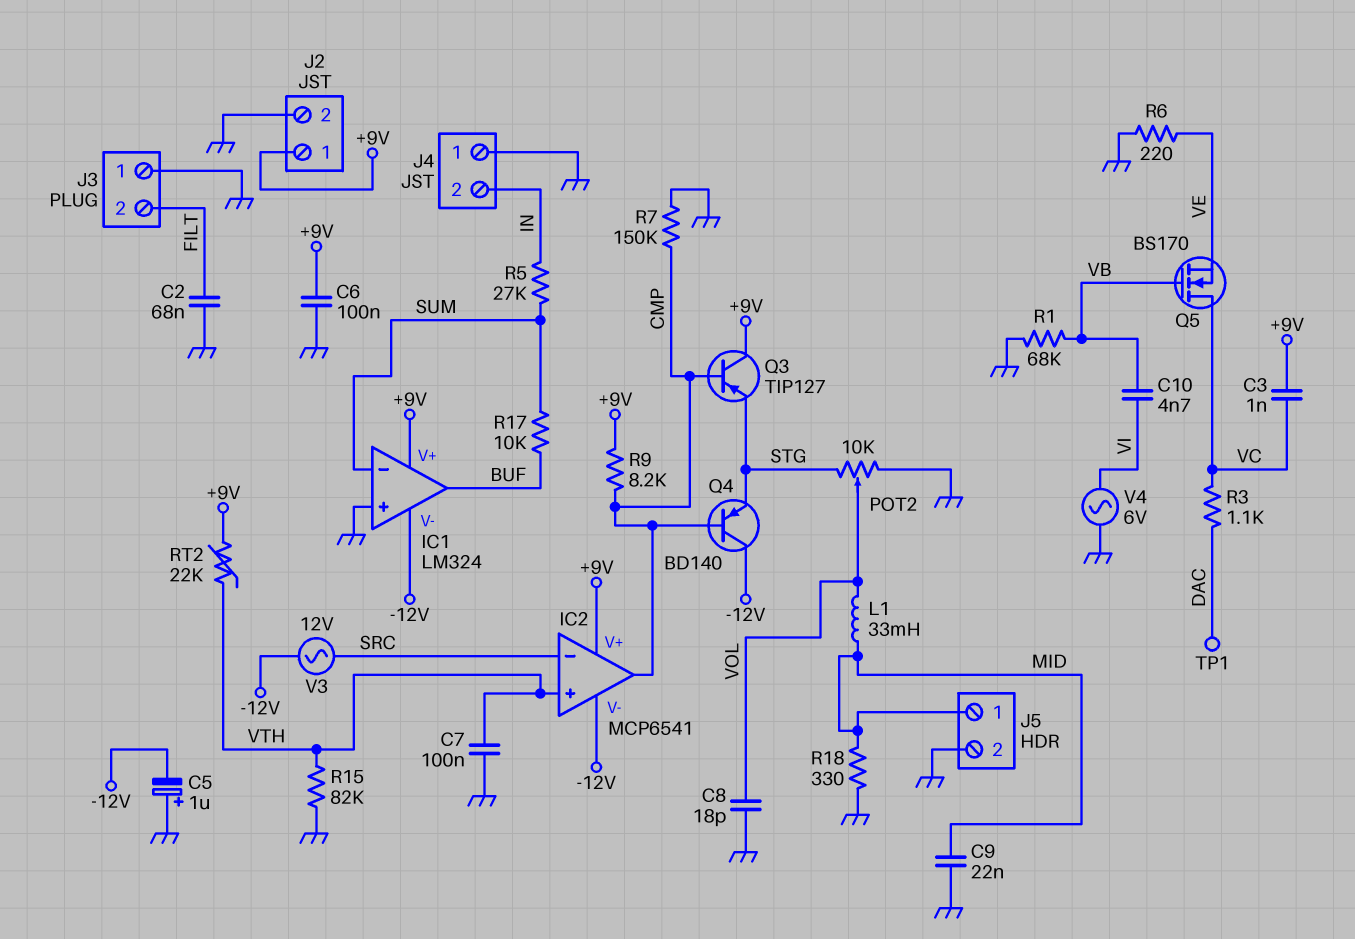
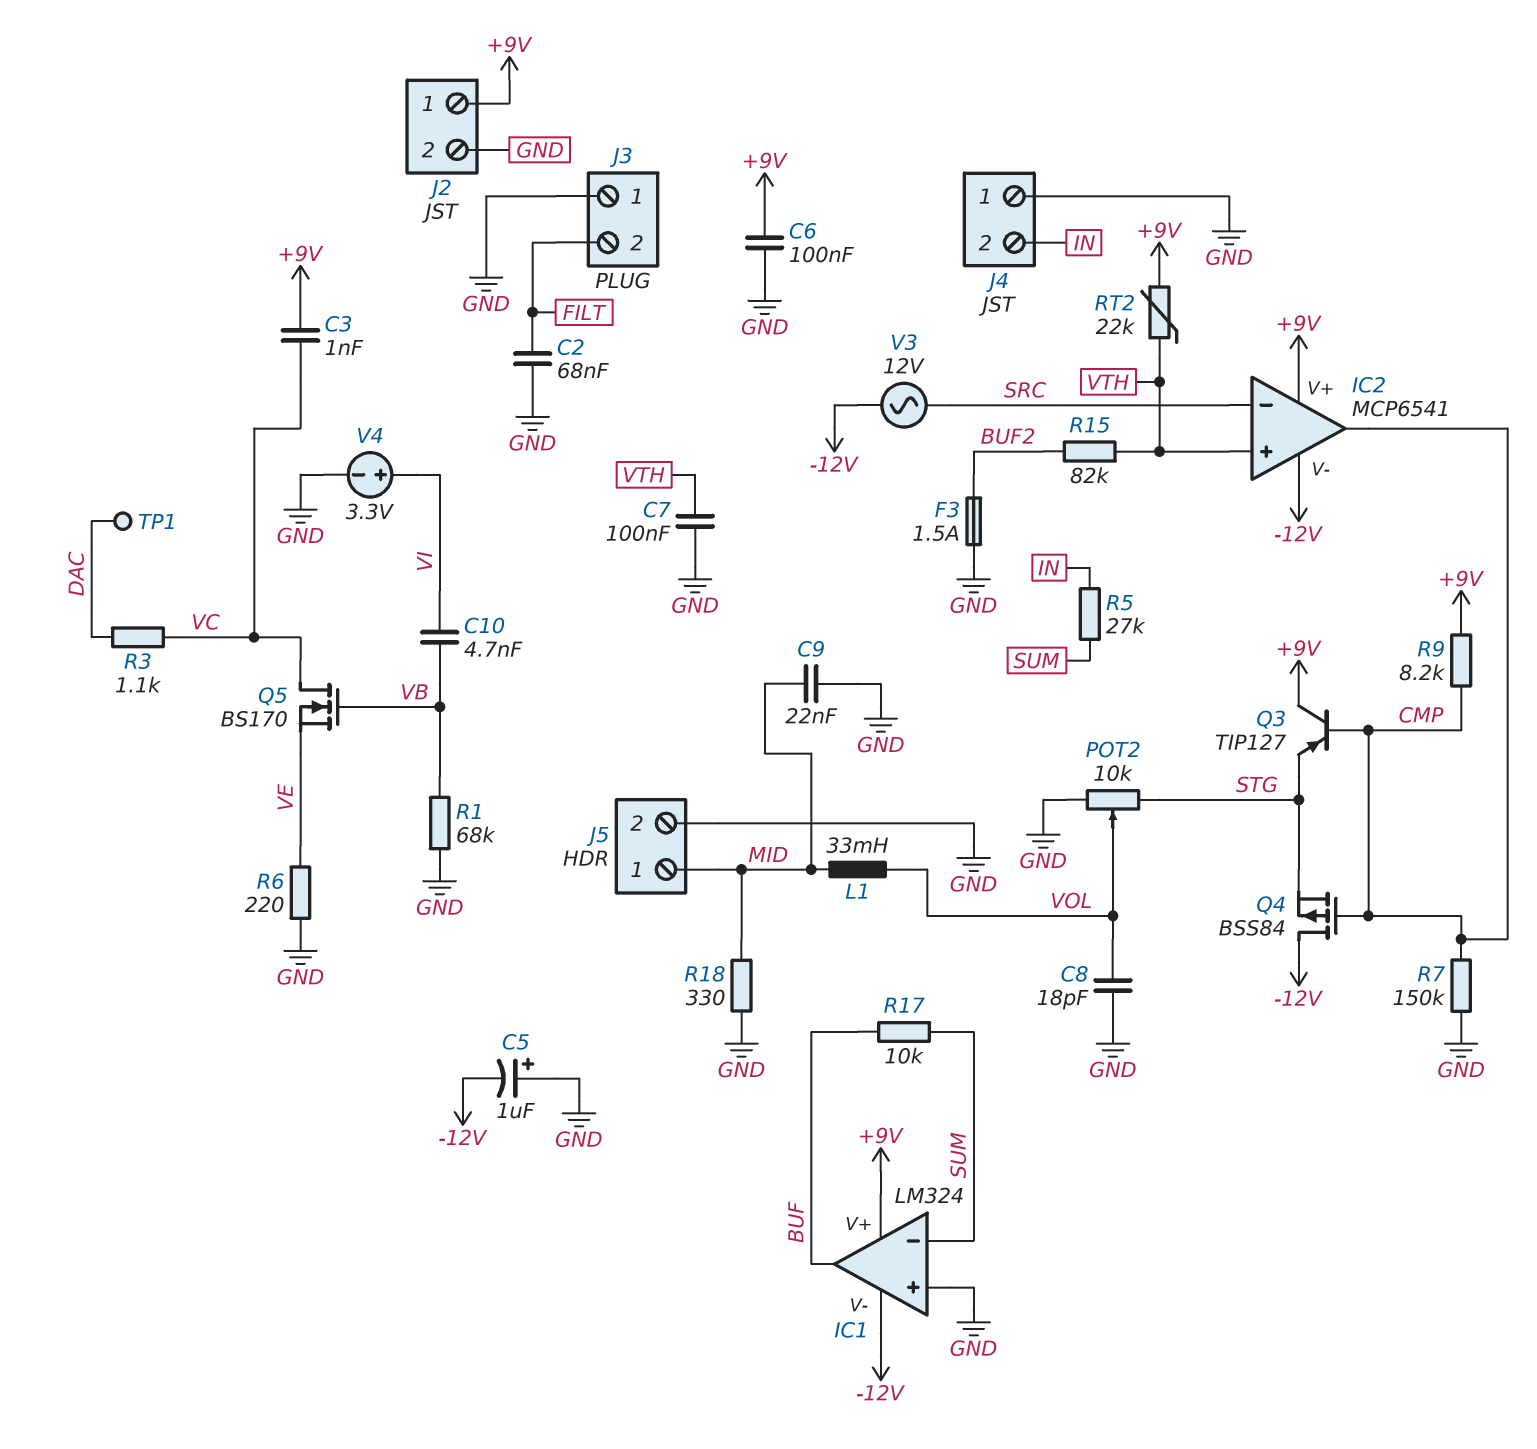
F3: none -> 1.5A (BUF2, GND)
Q4: PNP BD140 (B CMP, C -12V, E STG) -> PMOS BSS84 (G CMP, D -12V, S STG)
R15: 82k (GND, VTH) -> 82k (BUF2, VTH)
V4: AC 6V (GND, VI) -> 3.3V (plus VI, minus GND)

